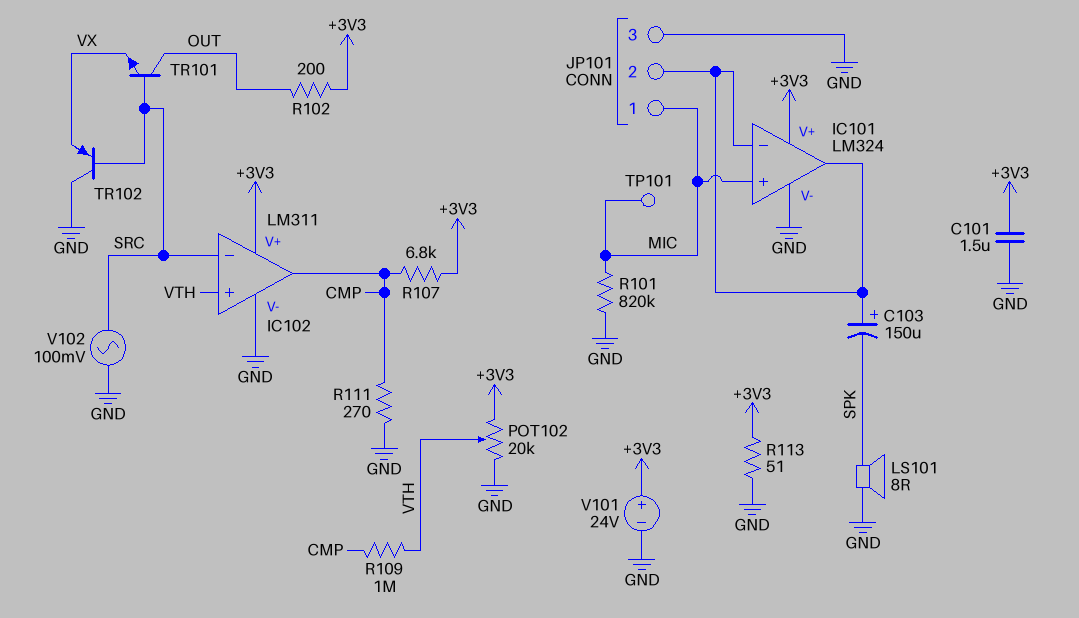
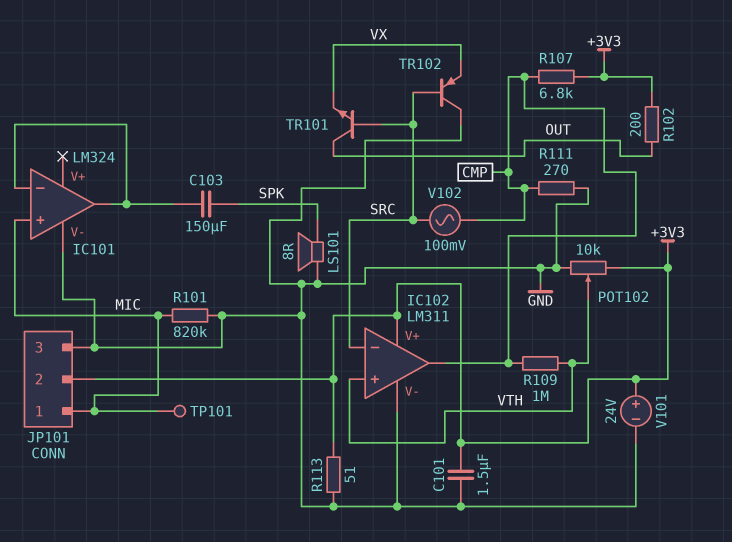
C103: 150uF (plus IC101/in-, minus SPK) -> 150uF (IC101/in-, SPK)
IC101 pin V+: +3V3 -> none
JP101 pin 2: IC101/in- -> +3V3
POT102: 20k (+3V3, GND, wiper VTH) -> 10k (+3V3, GND, wiper VTH)
V102: AC 100mV (GND, SRC) -> AC 100mV (CMP, SRC)

